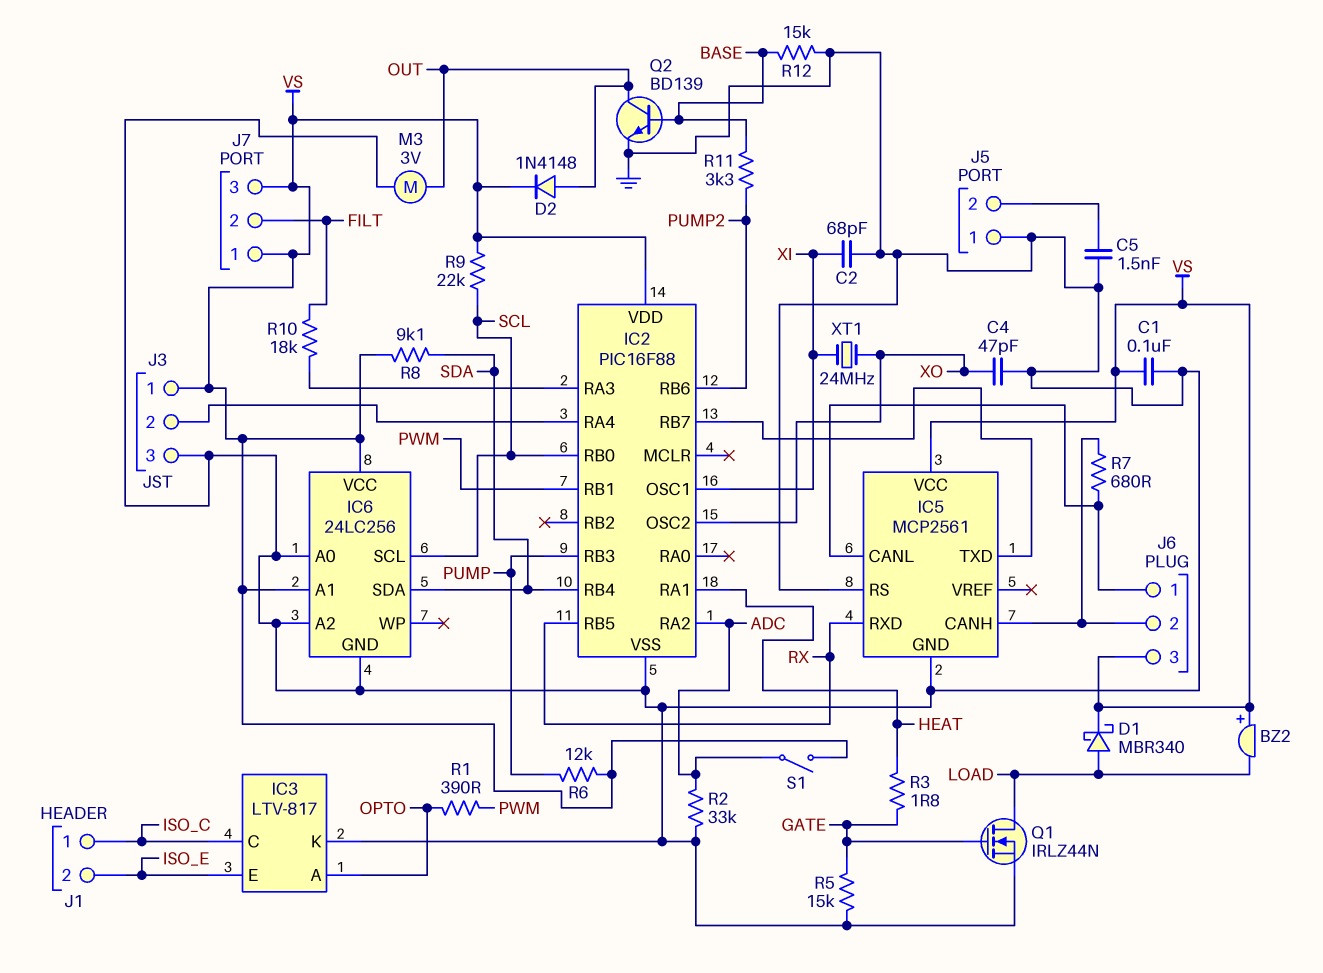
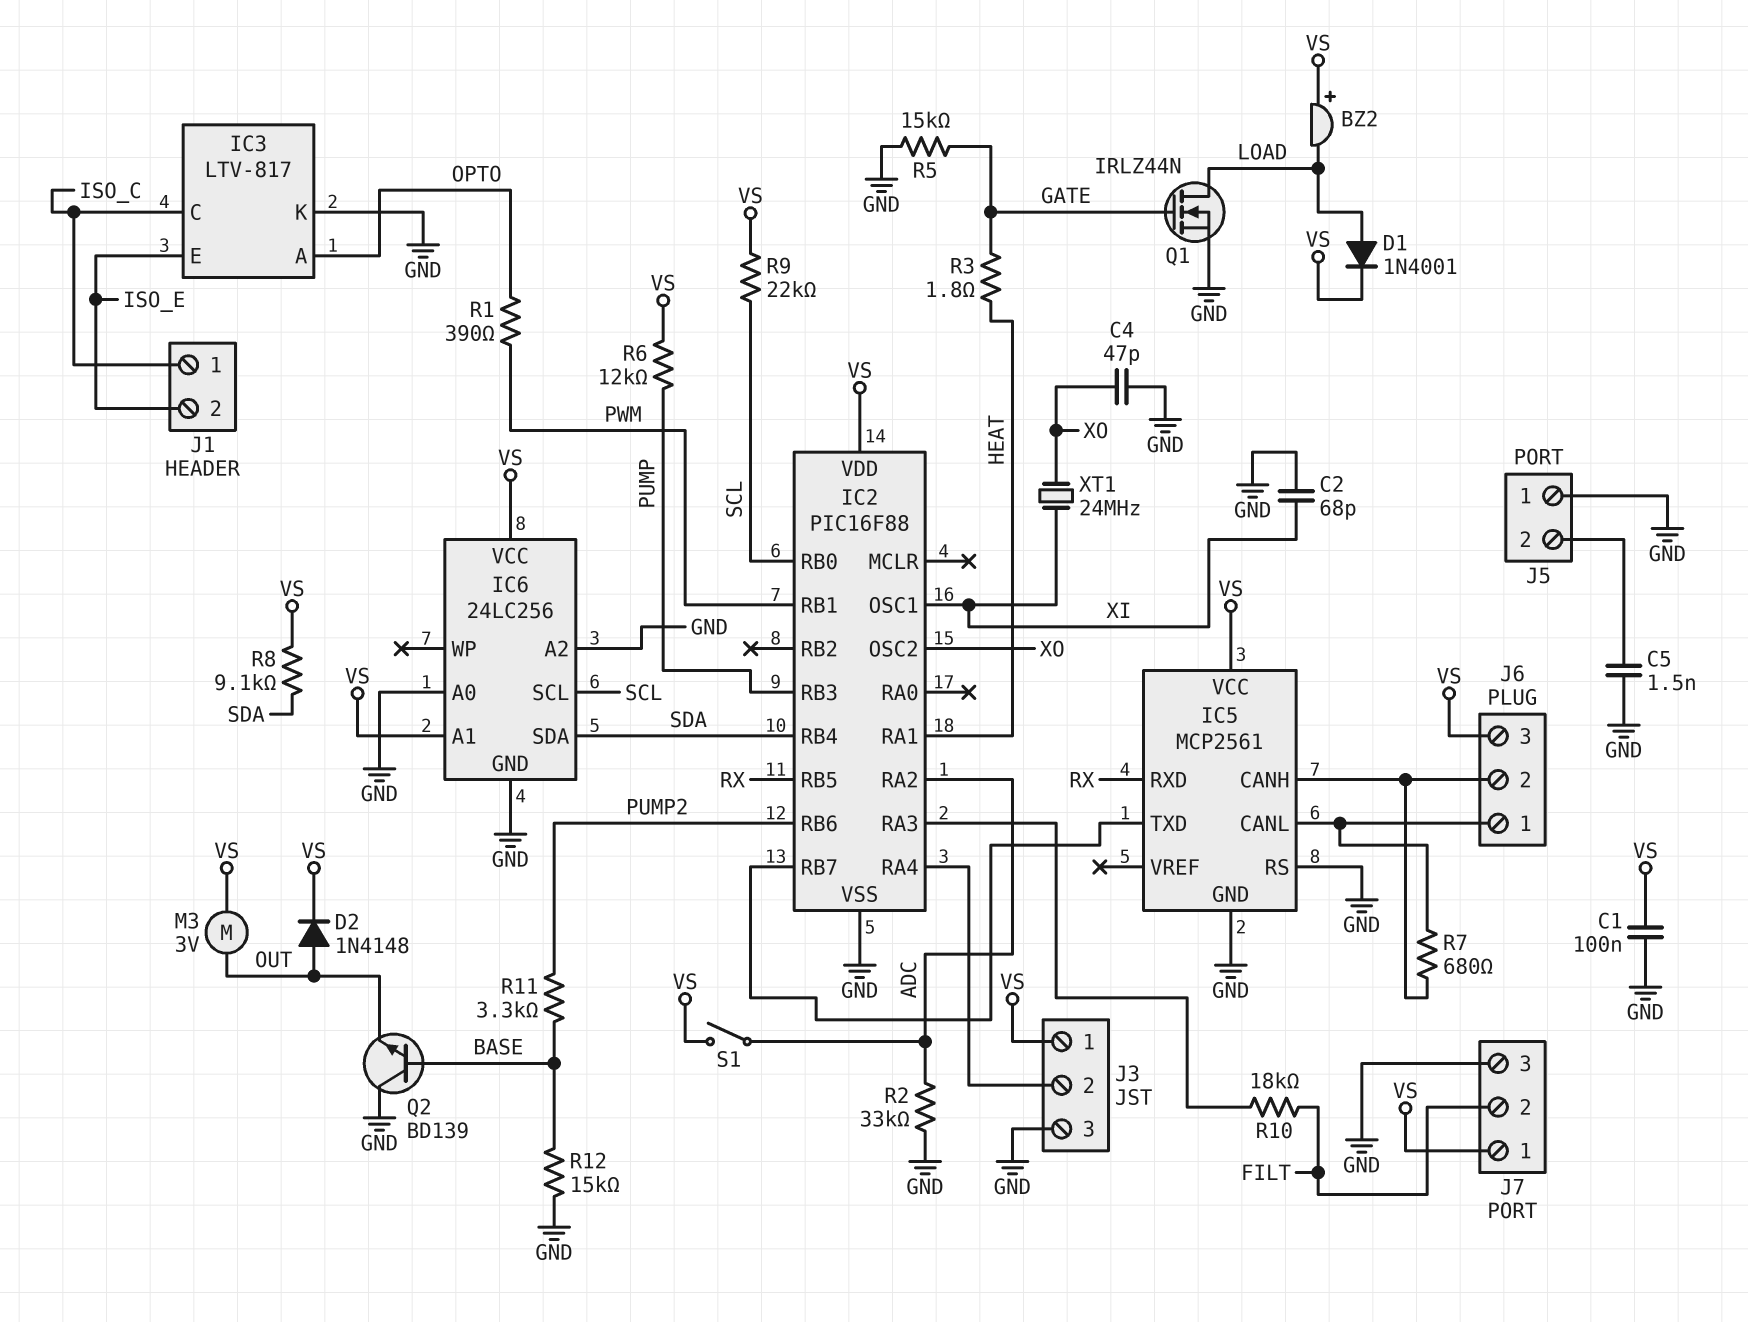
D1: schottky MBR340 (A LOAD, K VS) -> diode 1N4001 (A LOAD, K VS)
J7 pin 3: VS -> GND
M3: motor 3V (GND, OUT) -> motor 3V (OUT, VS)
Q2: NPN BD139 (B BASE, C OUT, E GND) -> NPN BD139 (B BASE, C GND, E OUT)

